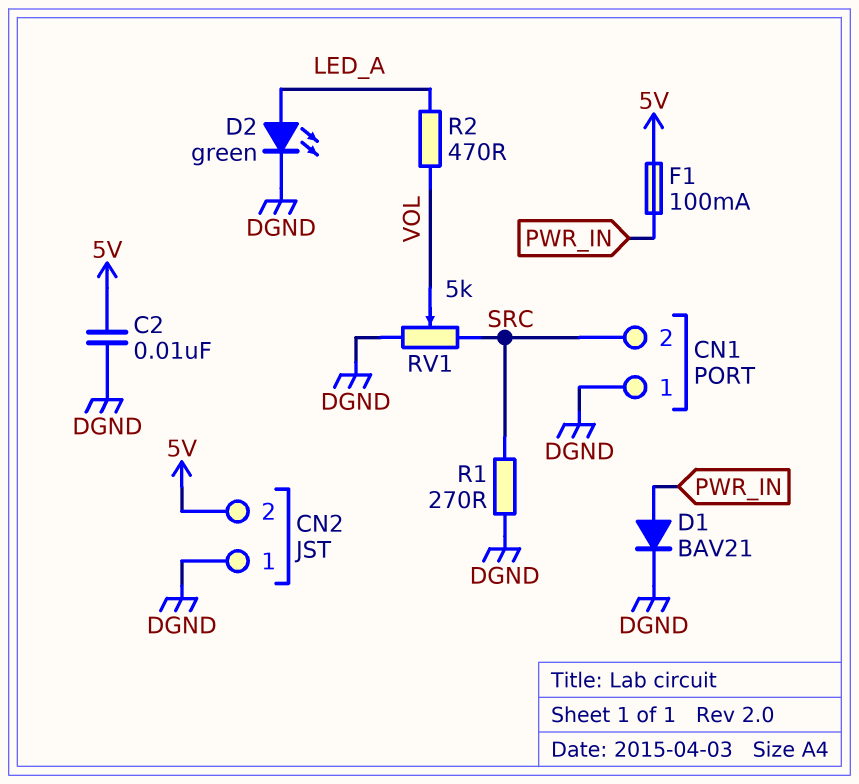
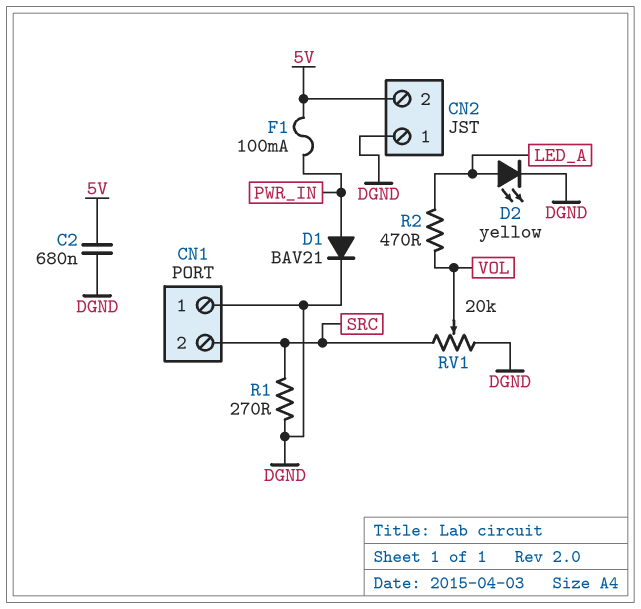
C2: 10nF (5V, DGND) -> 680nF (5V, DGND)
D2: LED green (A LED_A, K DGND) -> LED yellow (A LED_A, K DGND)
RV1: 5k (DGND, SRC, wiper VOL) -> 20k (DGND, SRC, wiper VOL)

